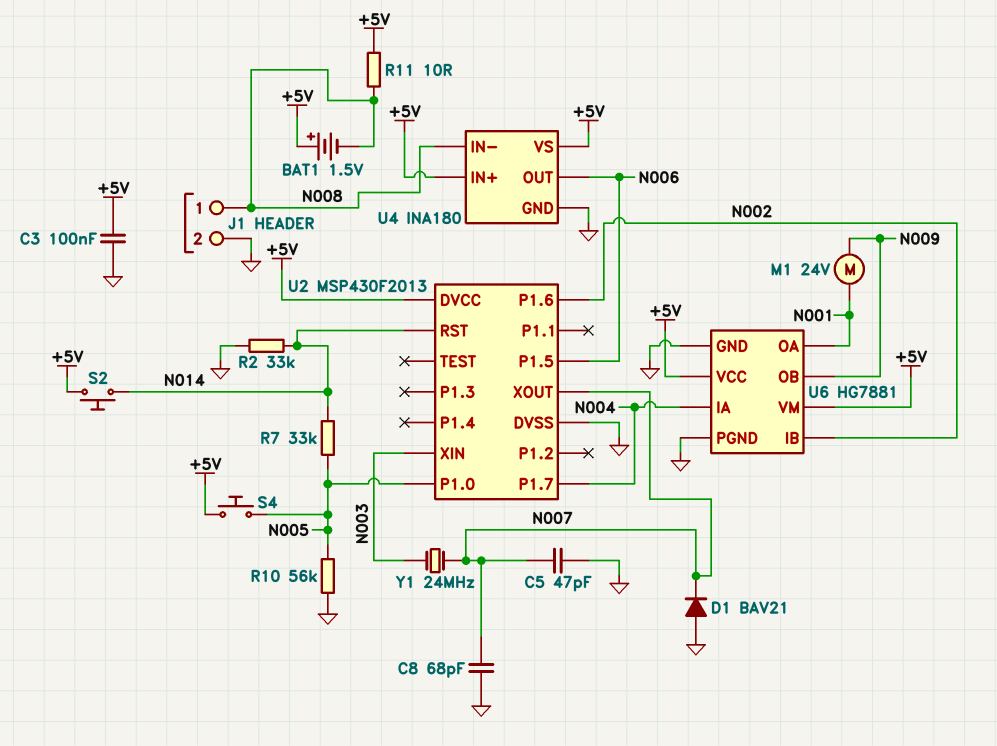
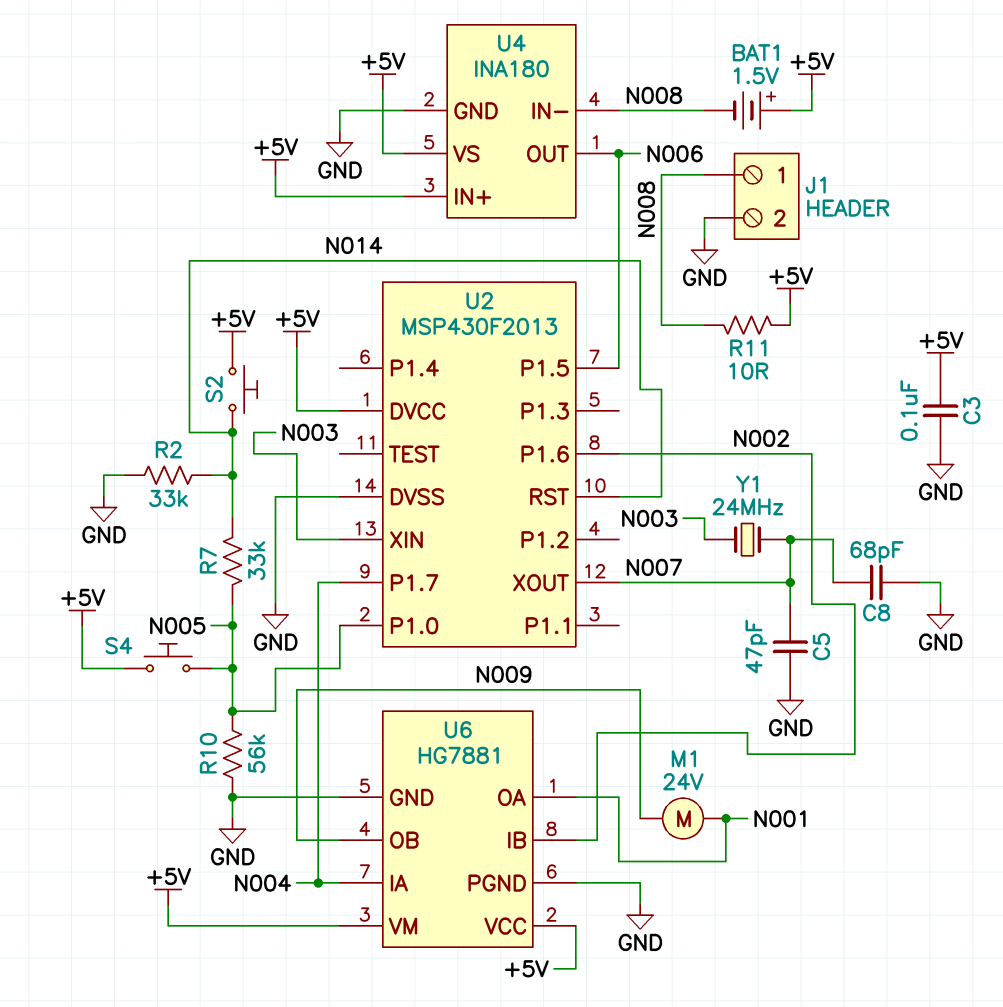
D1: diode BAV21 (A GND, K N007) -> none

